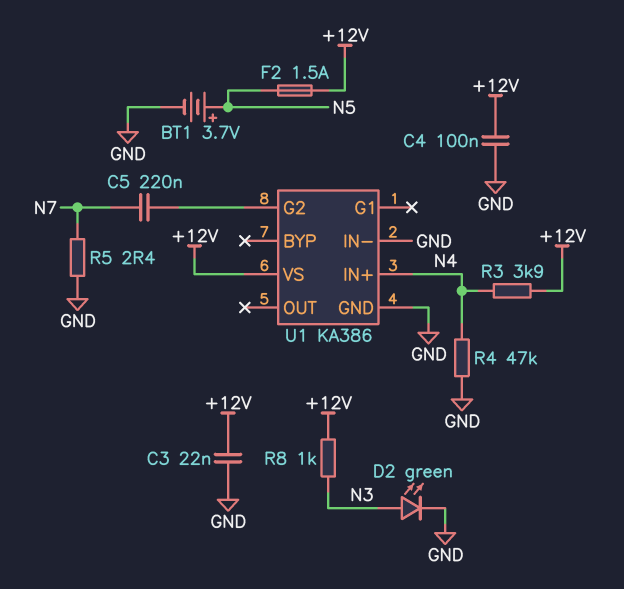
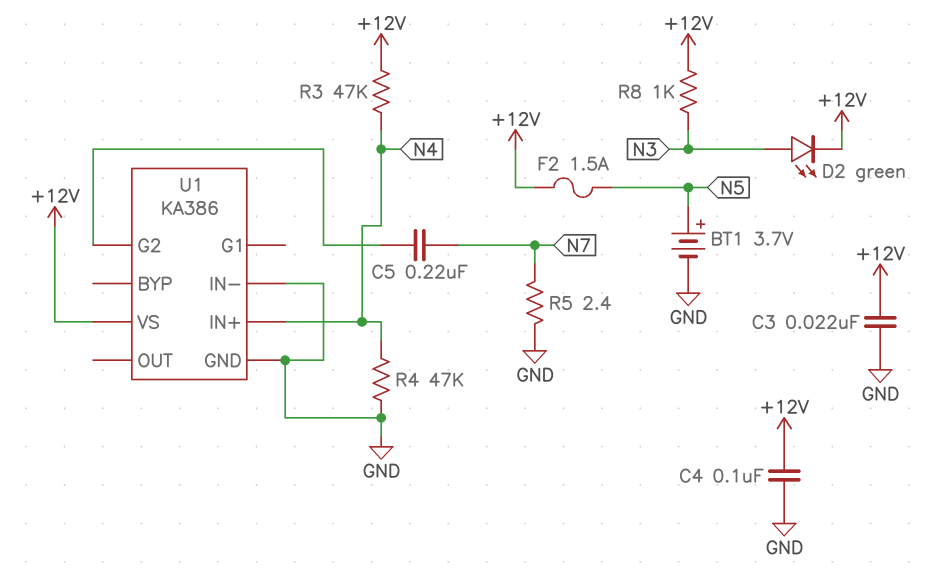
D2: LED green (A N3, K GND) -> LED green (A N3, K +12V)
R3: 3.9k (+12V, N4) -> 47k (+12V, N4)

